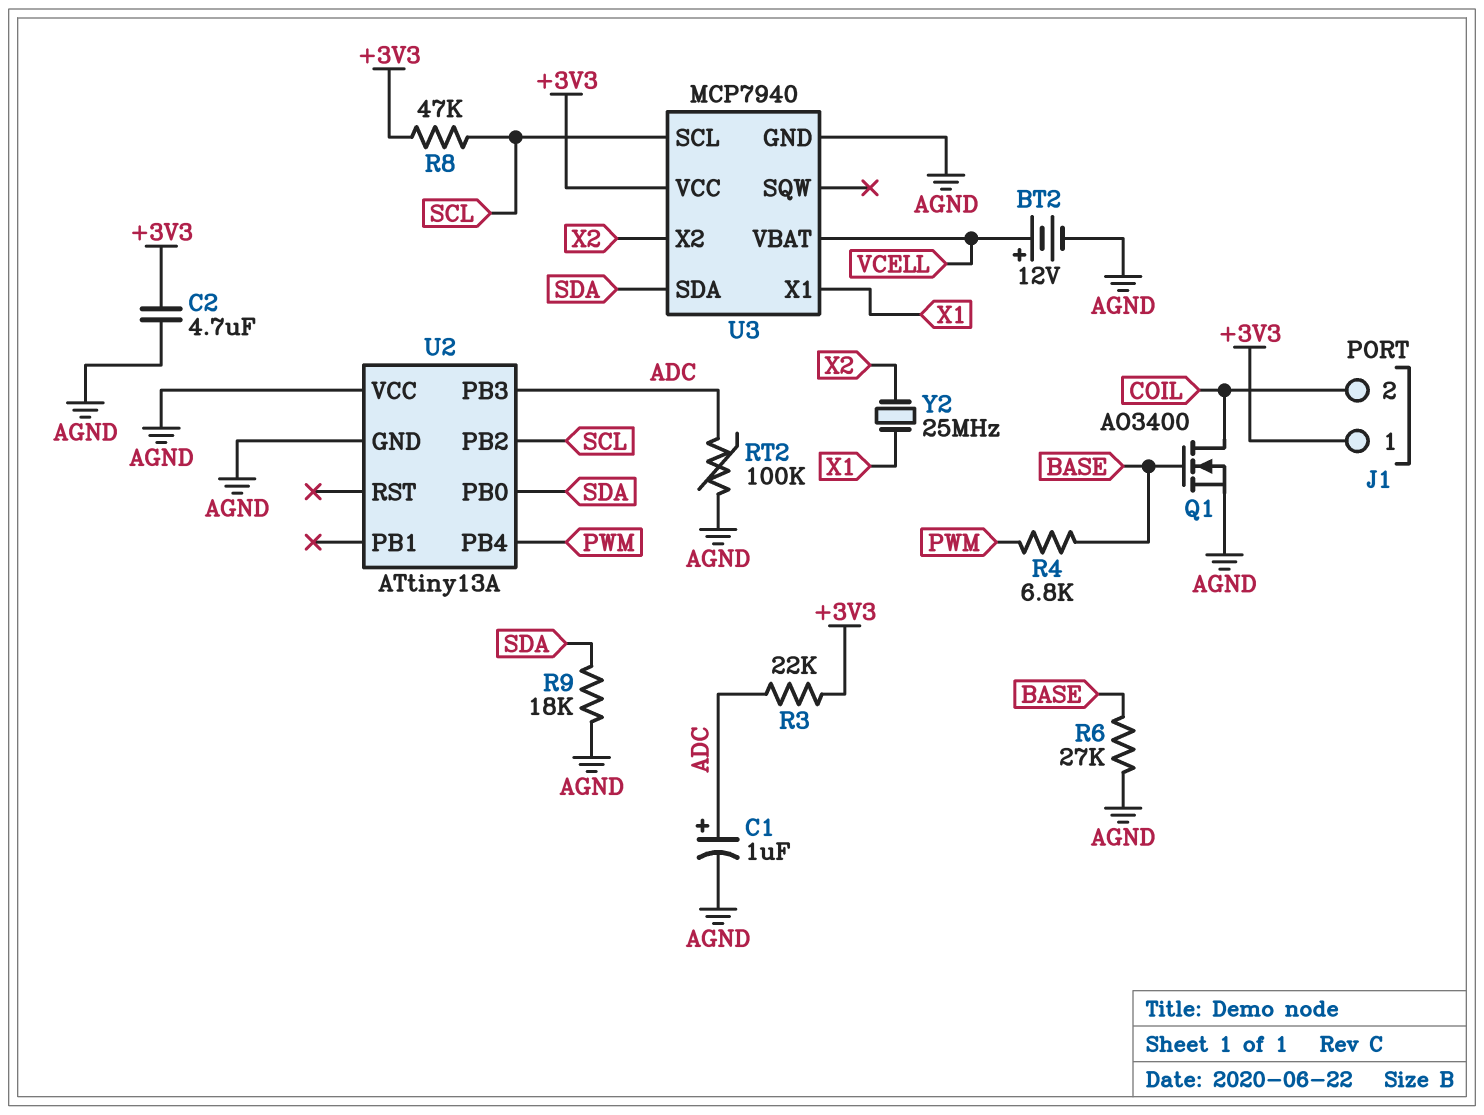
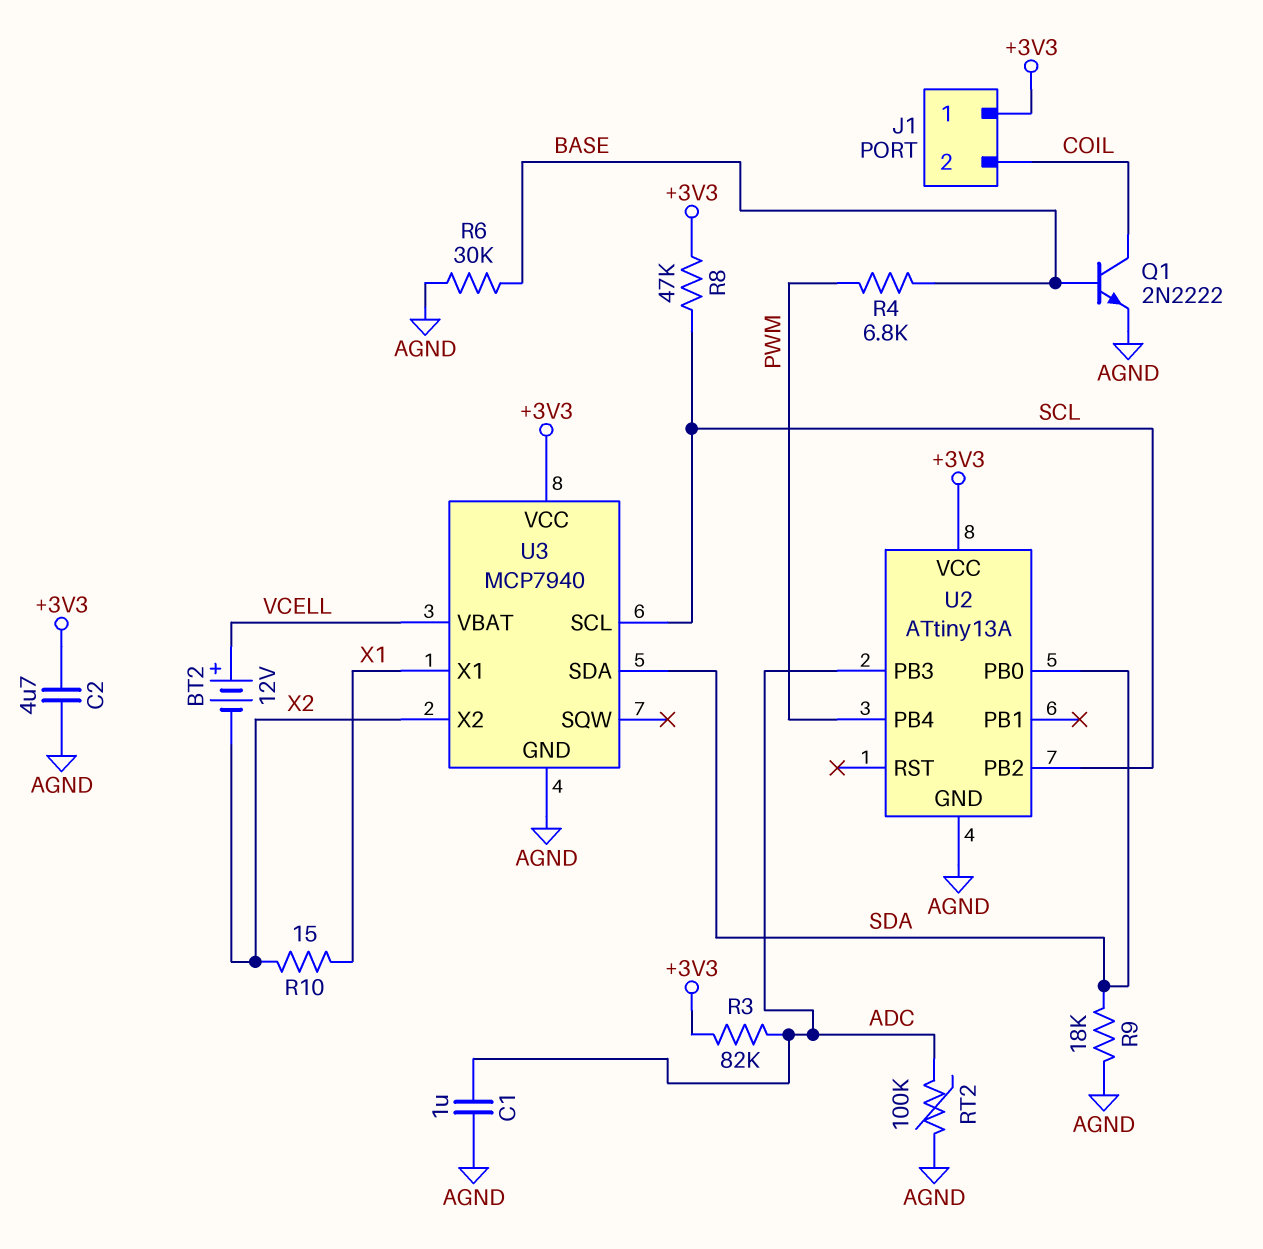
BT2: 12V (plus VCELL, minus AGND) -> 12V (plus VCELL, minus X2)
C1: 1uF (plus ADC, minus AGND) -> 1uF (ADC, AGND)
Q1: NMOS AO3400 (G BASE, D COIL, S AGND) -> NPN 2N2222 (B BASE, C COIL, E AGND)
R3: 22k (+3V3, ADC) -> 82k (+3V3, ADC)
R6: 27k (AGND, BASE) -> 30k (AGND, BASE)
R10: none -> 15 (X1, X2)
U2 pin VCC: AGND -> +3V3
Y2: 25MHz (X1, X2) -> none

